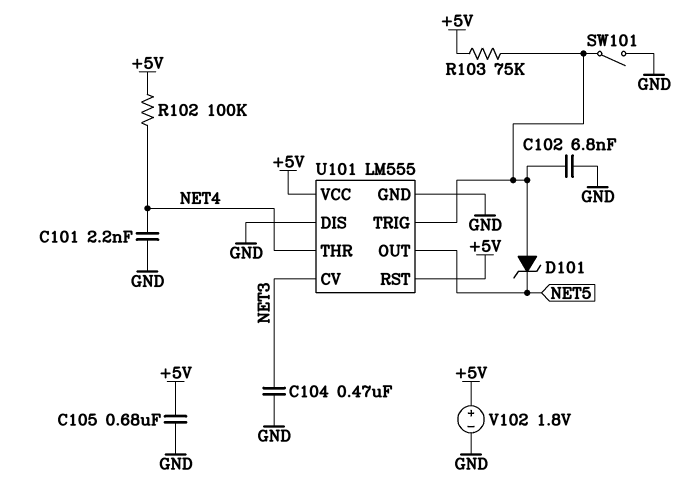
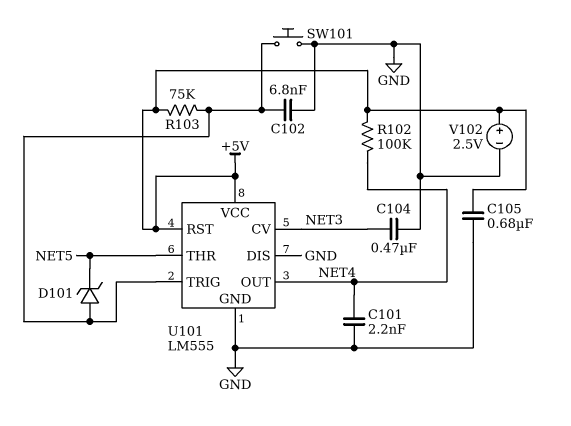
SW101: switch (GND, U101/TRIG) -> button (GND, U101/TRIG)
U101 pin OUT: NET5 -> NET4
U101 pin THR: NET4 -> NET5
V102: 1.8V (plus +5V, minus GND) -> 2.5V (plus +5V, minus GND)

